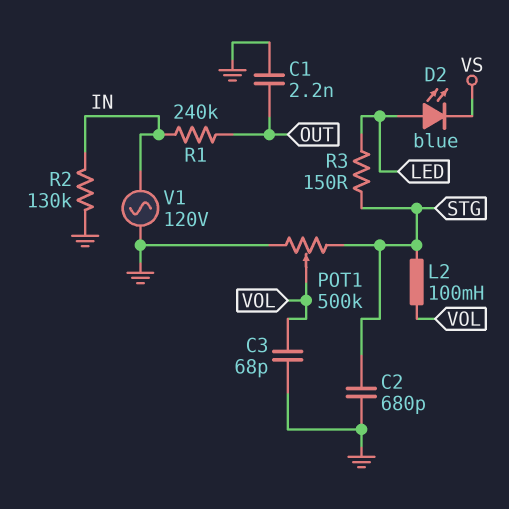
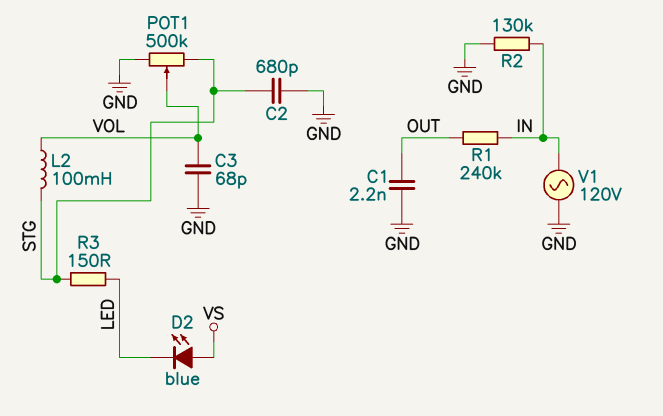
D2: LED blue (A LED, K VS) -> LED blue (A VS, K LED)

